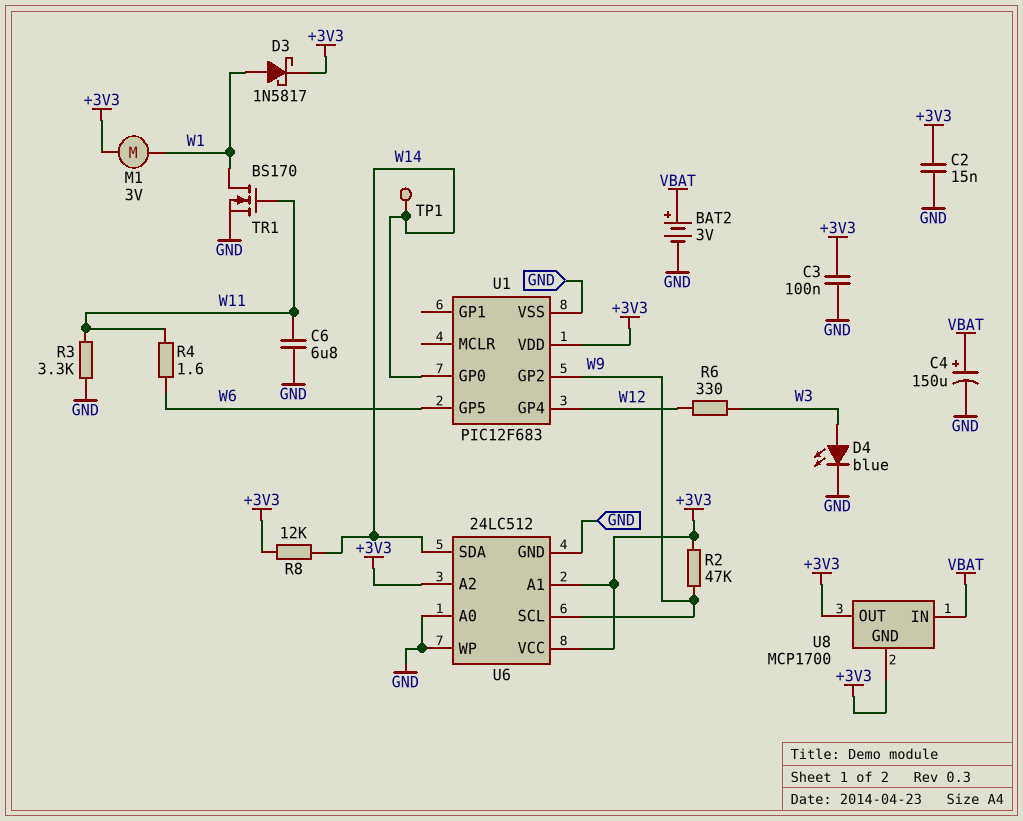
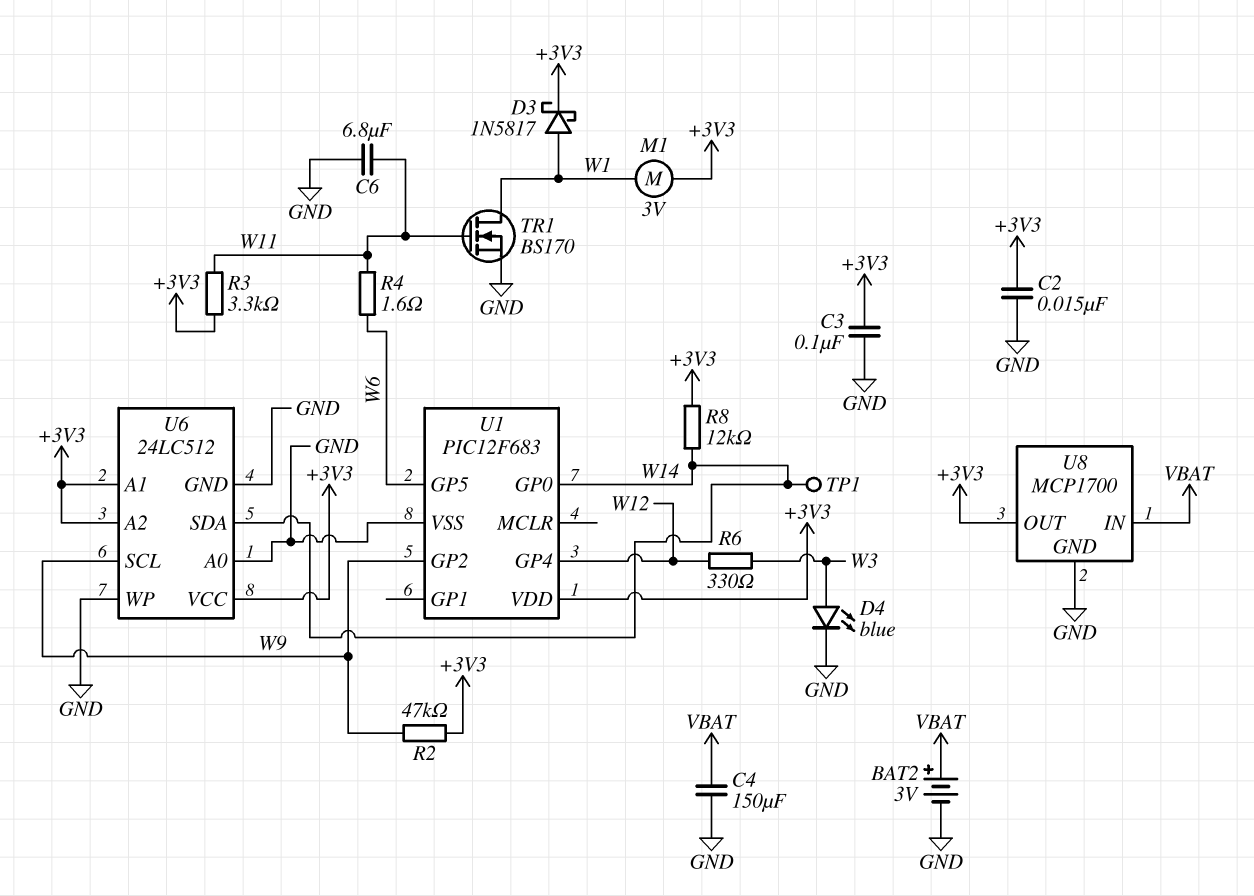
C4: 150uF (plus VBAT, minus GND) -> 150uF (GND, VBAT)
R3: 3.3k (GND, W11) -> 3.3k (+3V3, W11)
U8 pin GND: +3V3 -> GND

